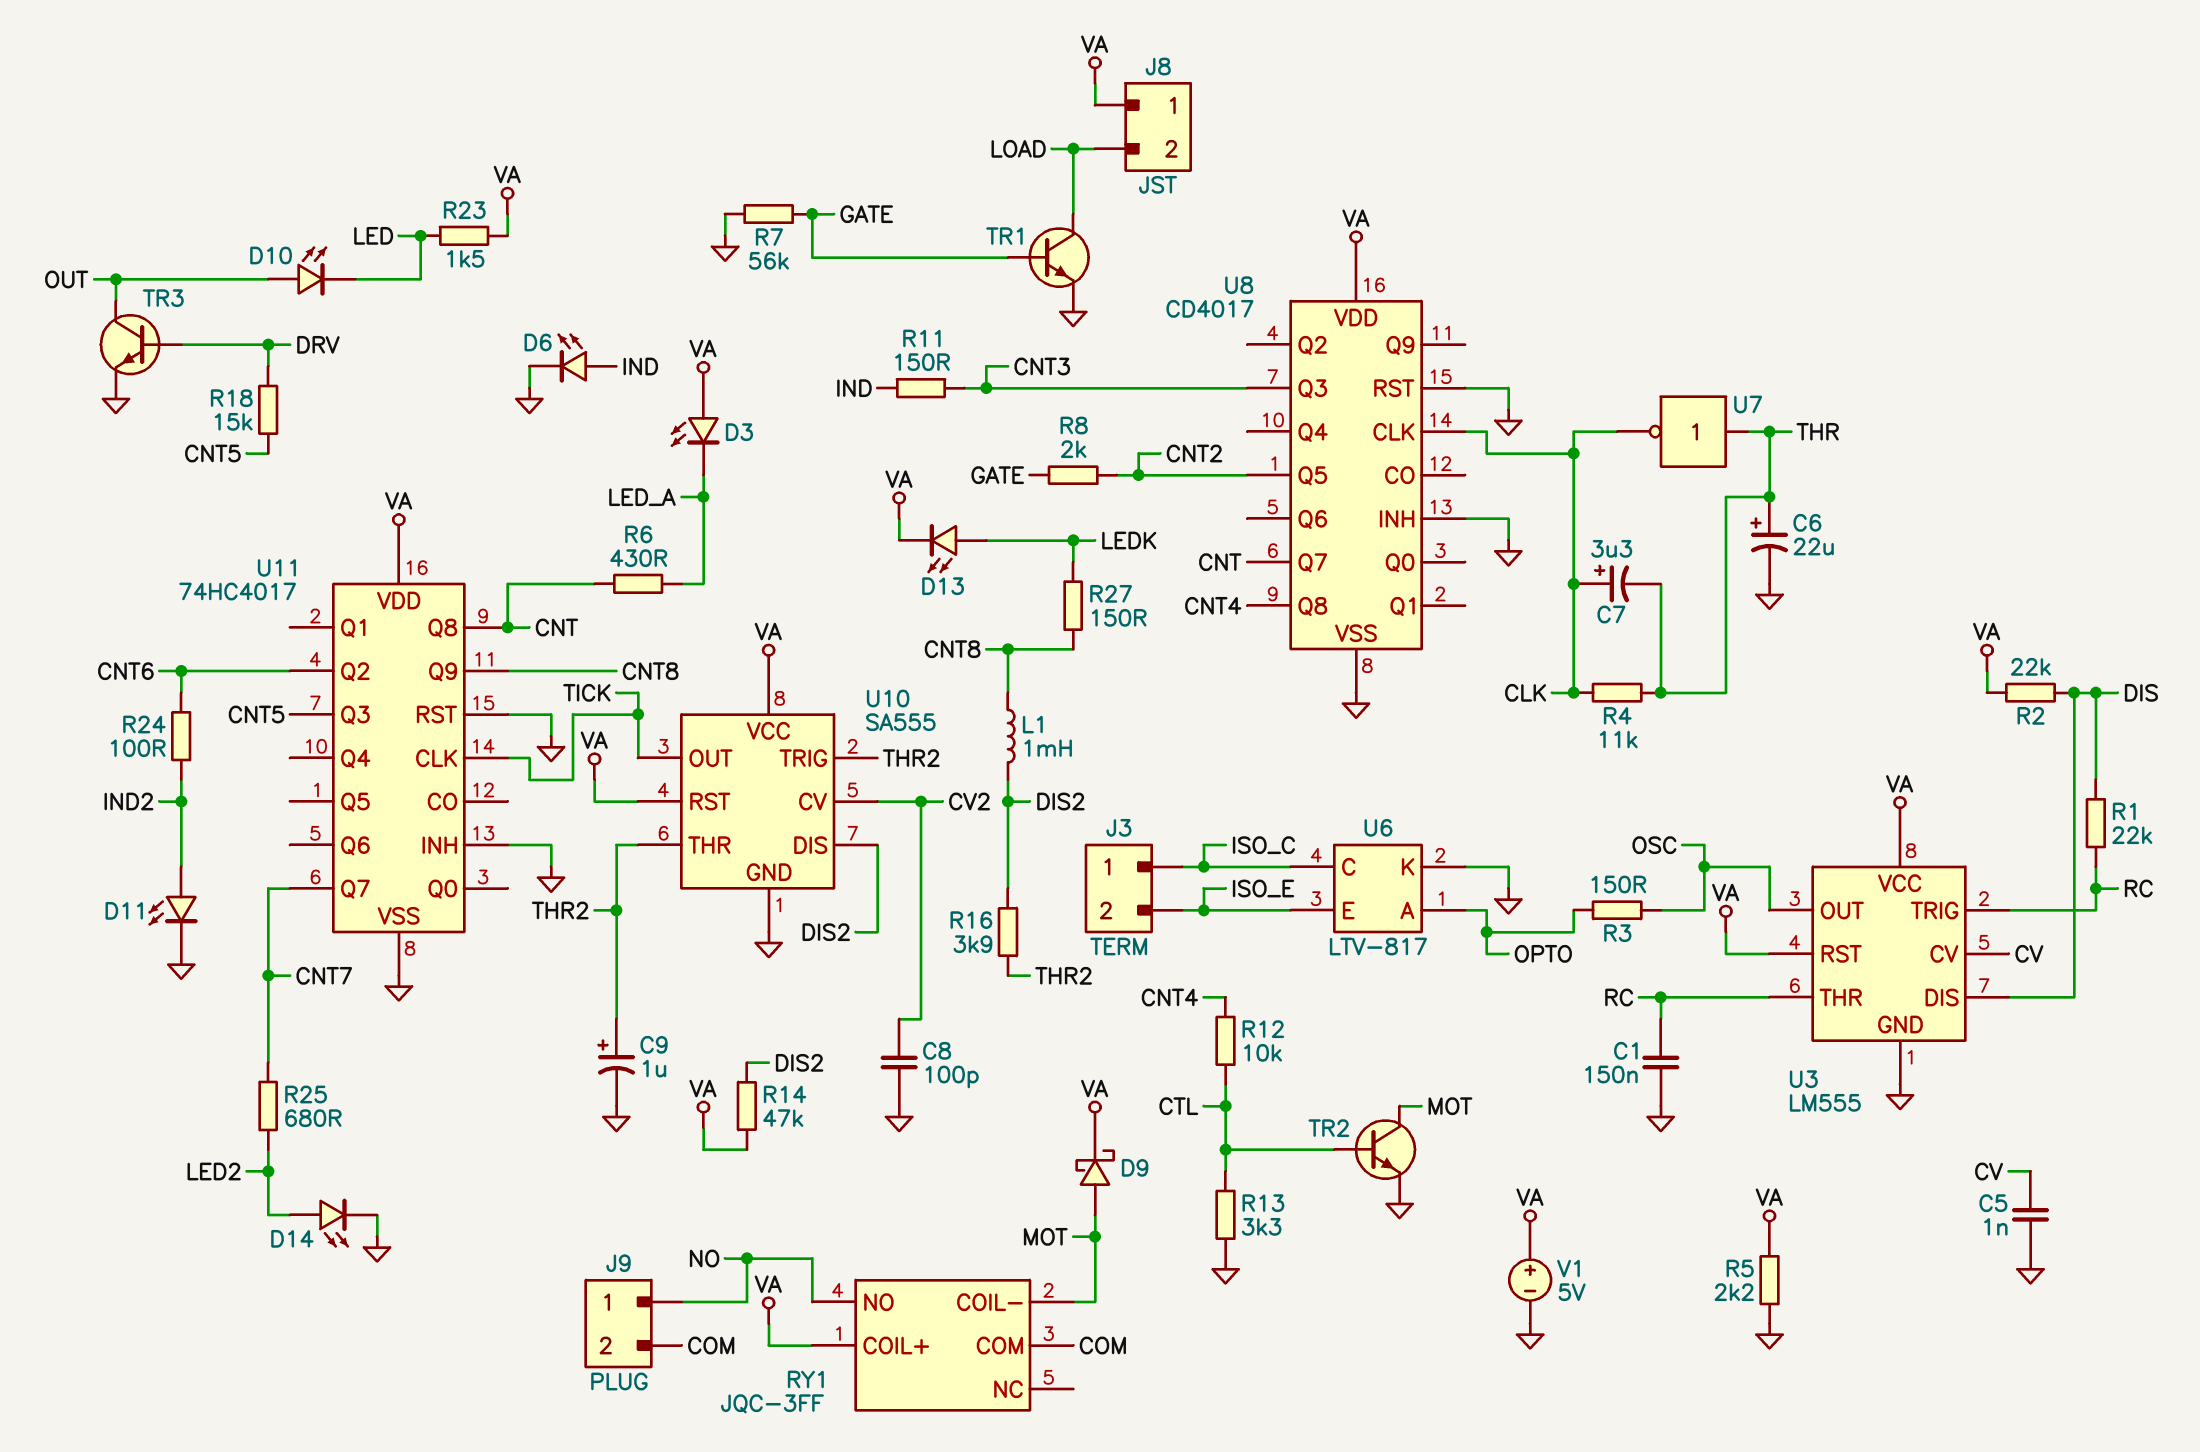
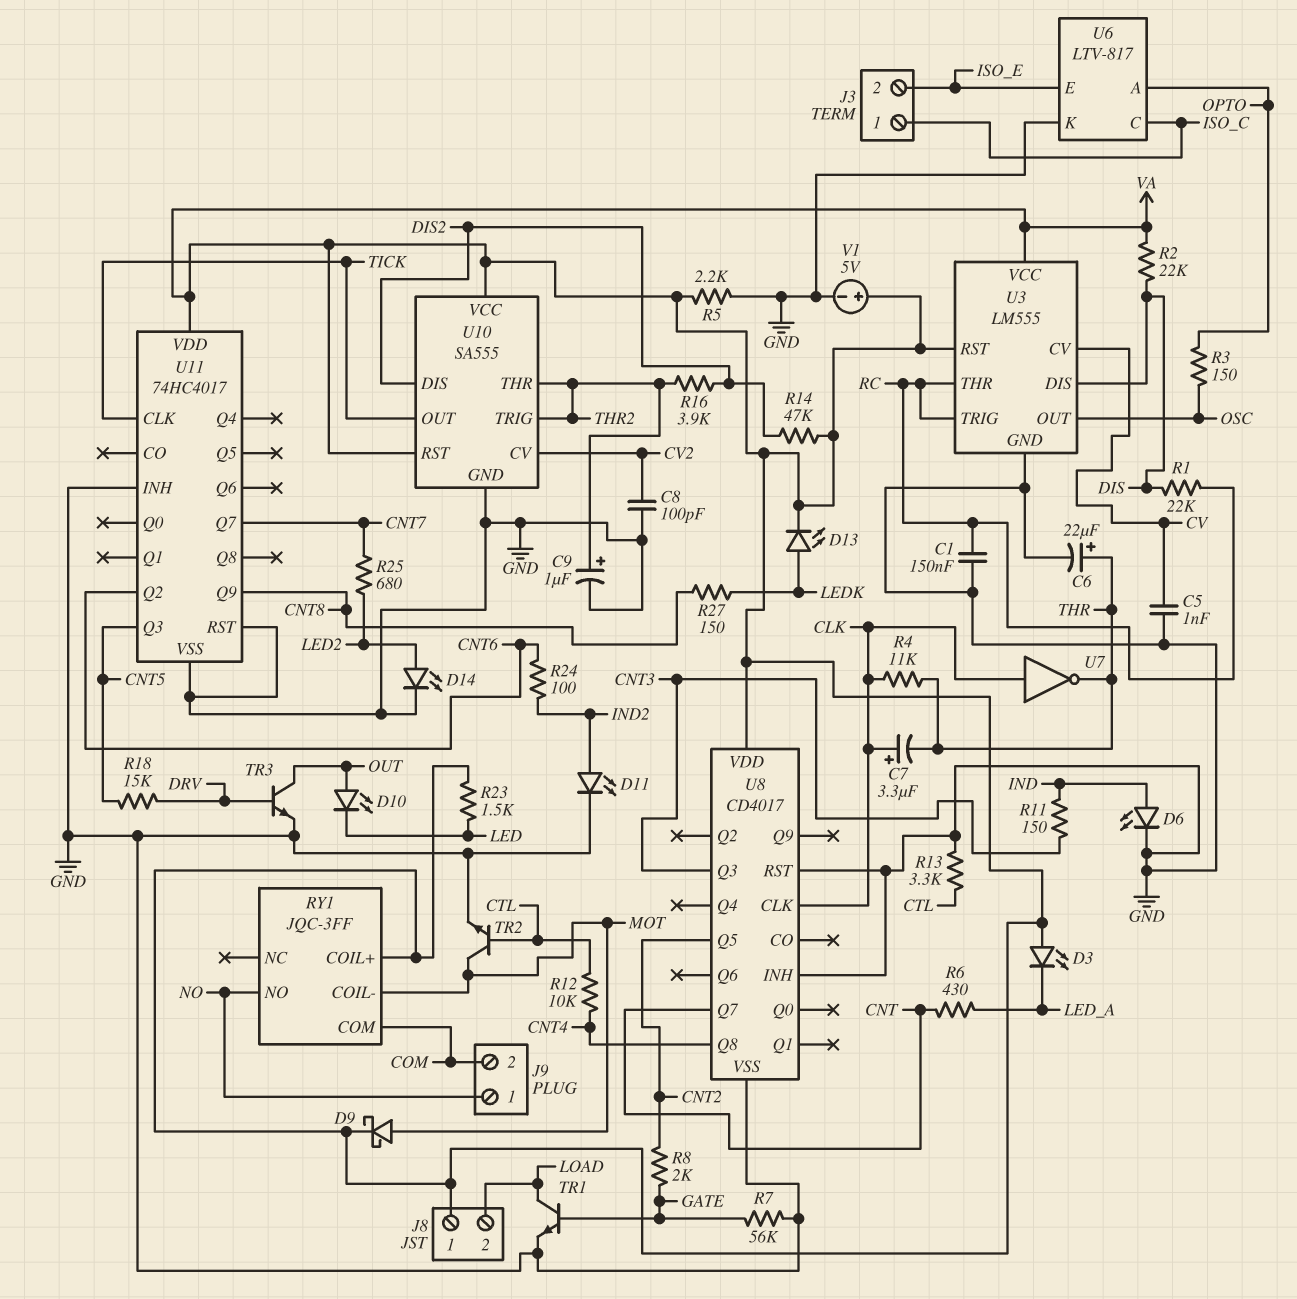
L1: 1mH (CNT8, DIS2) -> none
U7: NOT (in THR, out CLK) -> NOT (in CLK, out THR)
U11 pin Q8: CNT -> none

